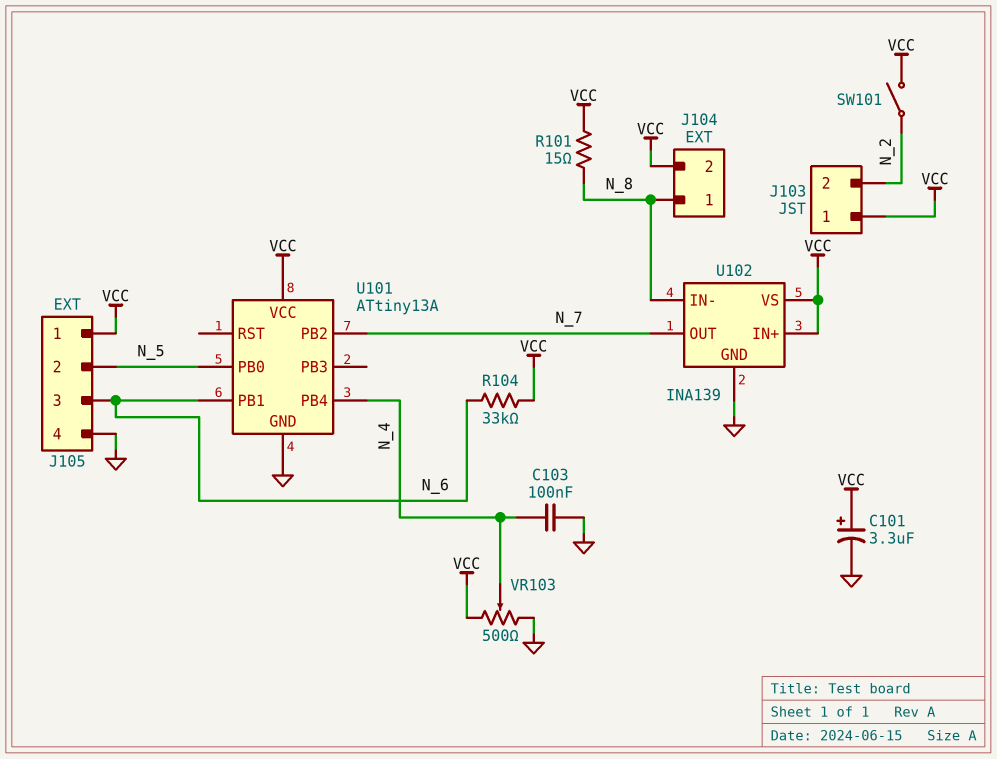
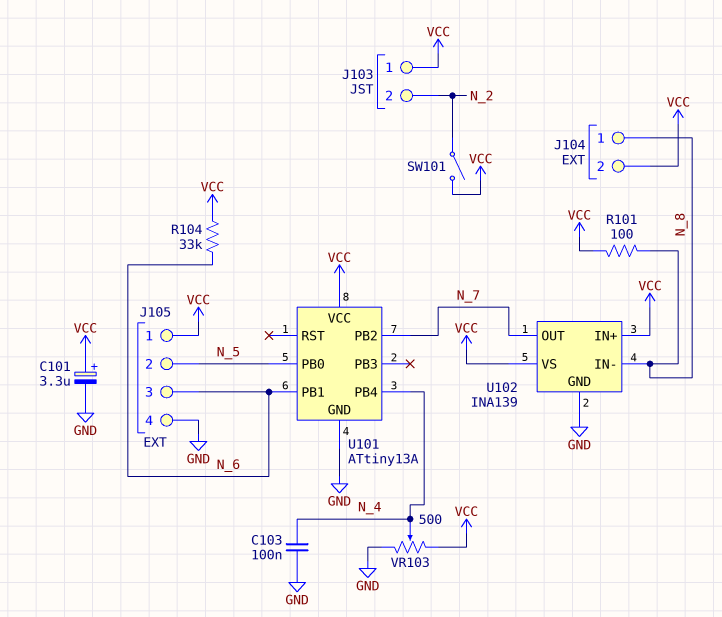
R101: 15 (N_8, VCC) -> 100 (N_8, VCC)

